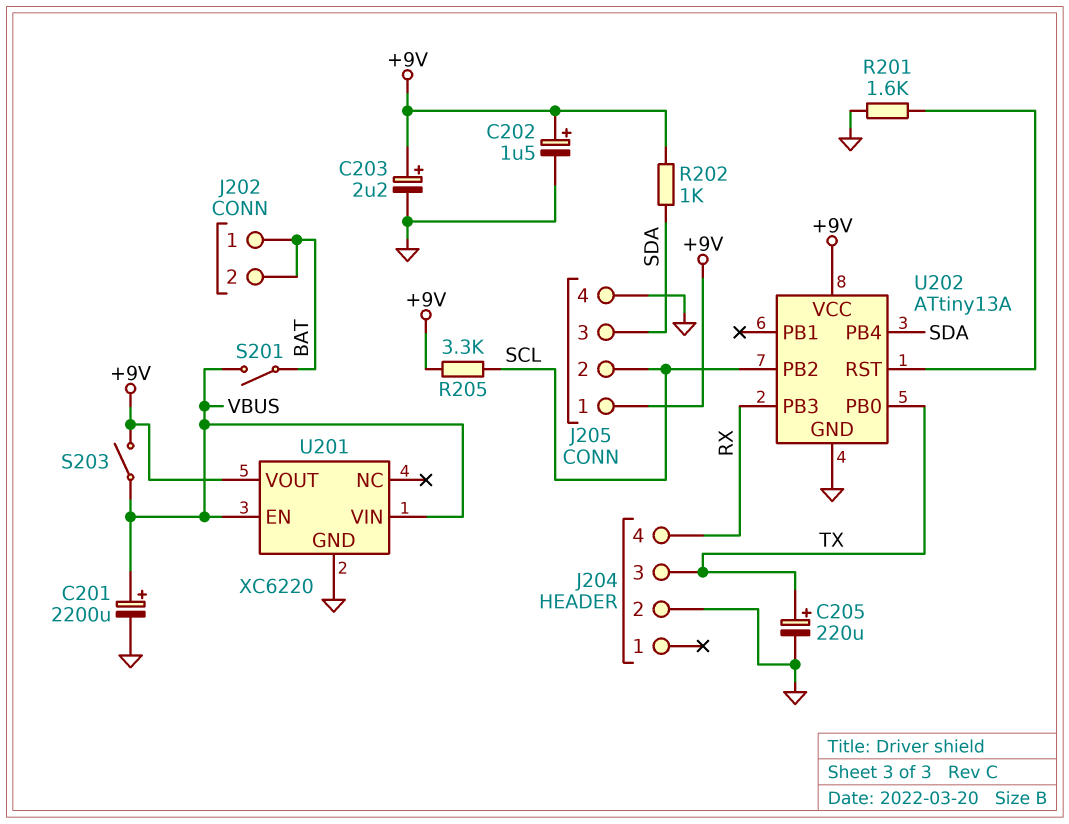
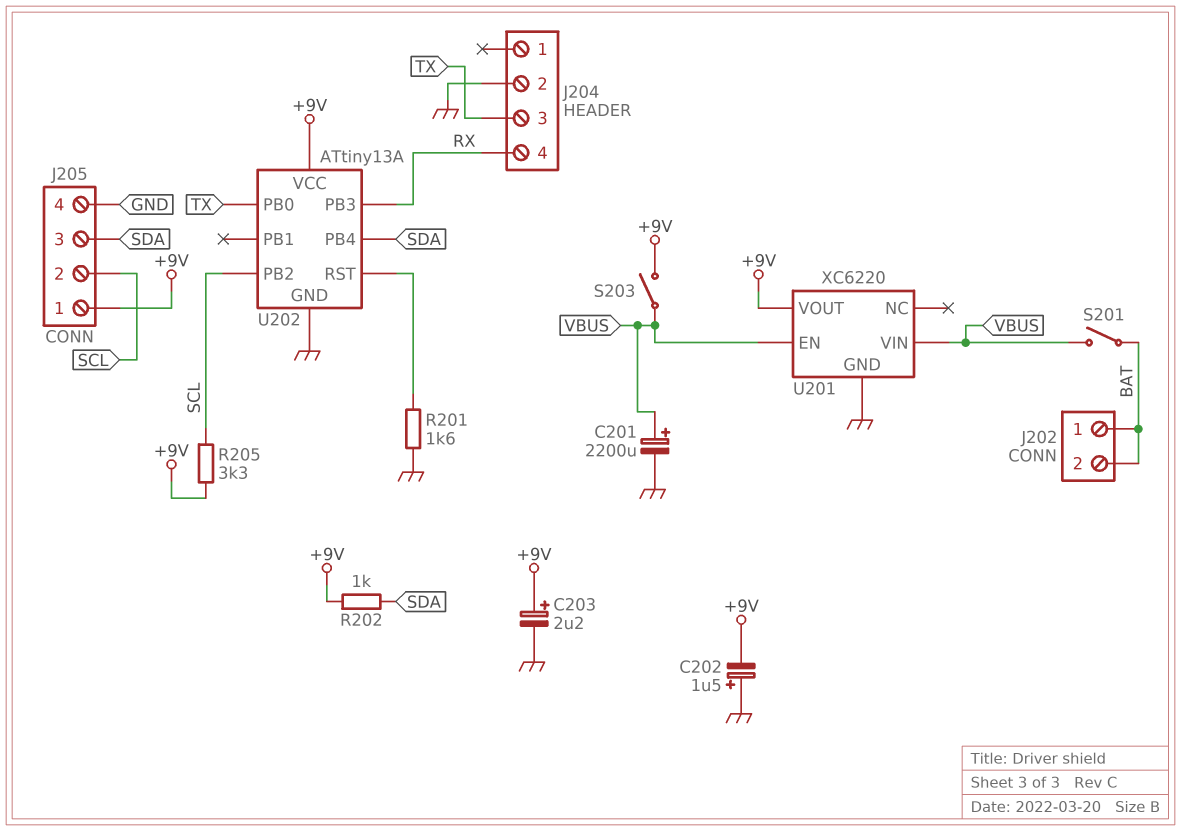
C202: 1.5uF (plus +9V, minus GND) -> 1.5uF (plus GND, minus +9V)
C205: 220uF (plus TX, minus GND) -> none

